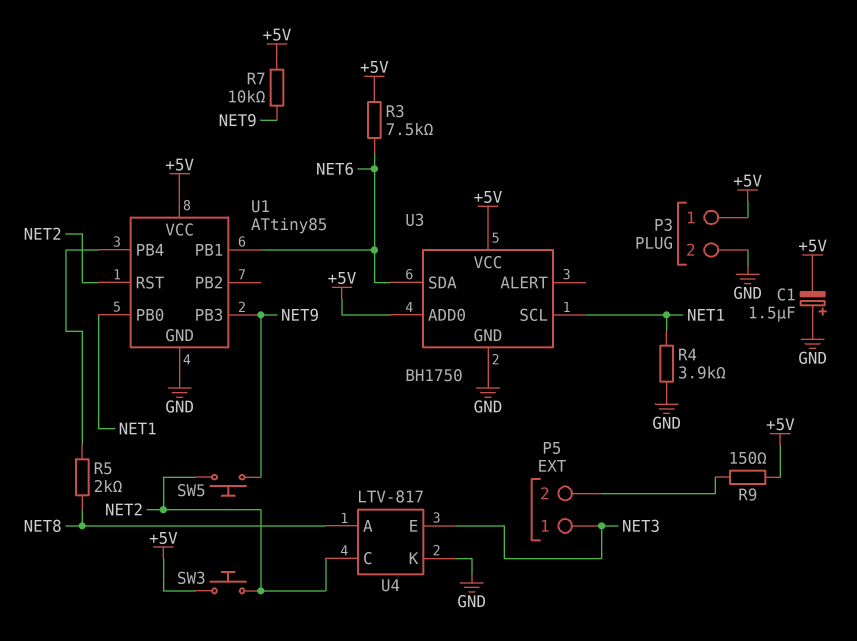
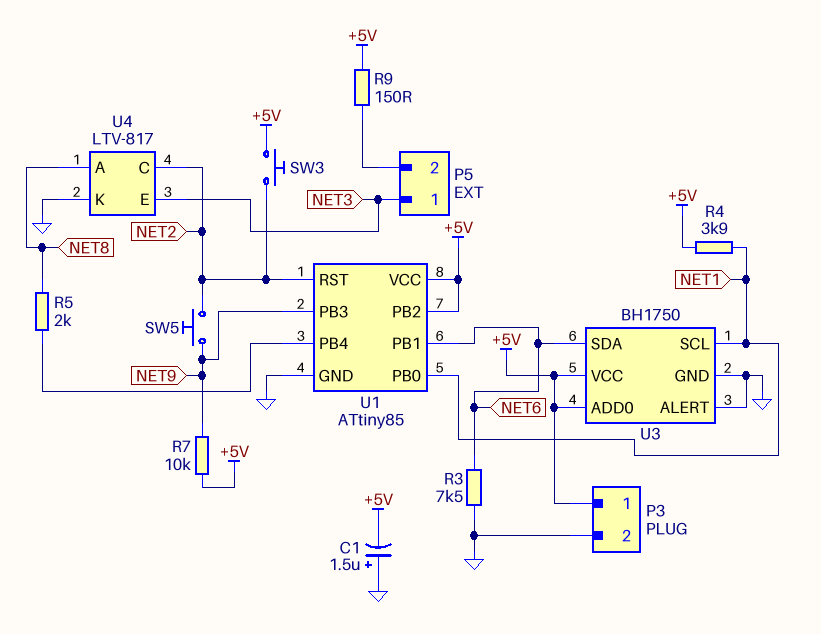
R3: 7.5k (+5V, NET6) -> 7.5k (GND, NET6)
R4: 3.9k (GND, NET1) -> 3.9k (+5V, NET1)
U1 pin PB2: none -> +5V
U3 pin ALERT: none -> GND

